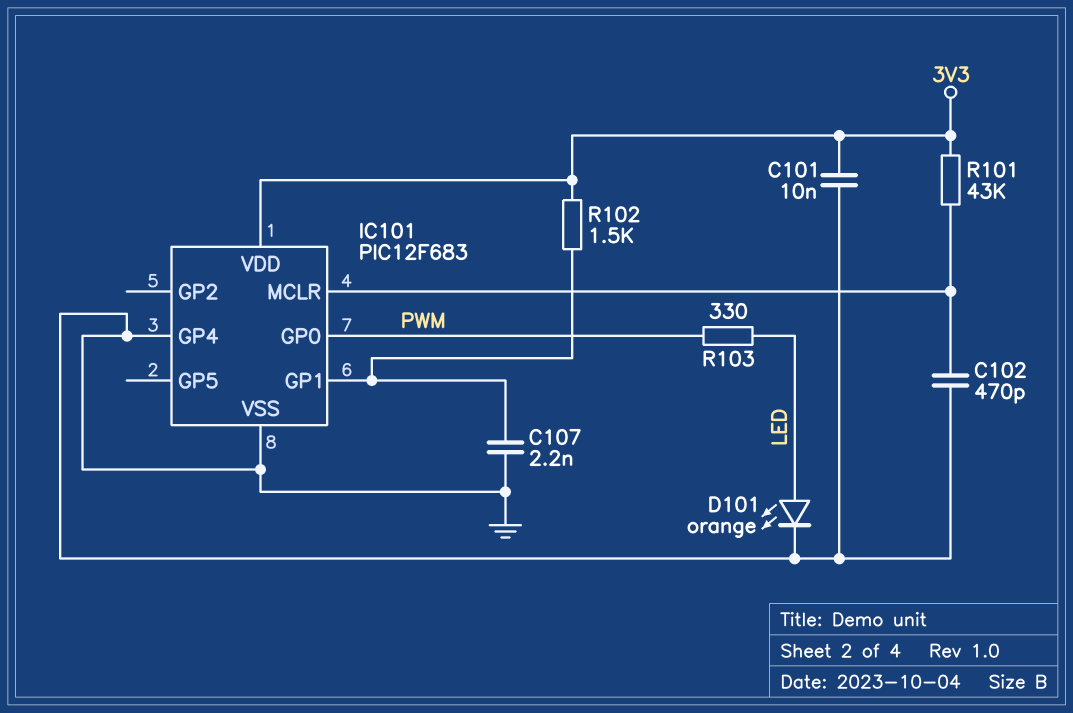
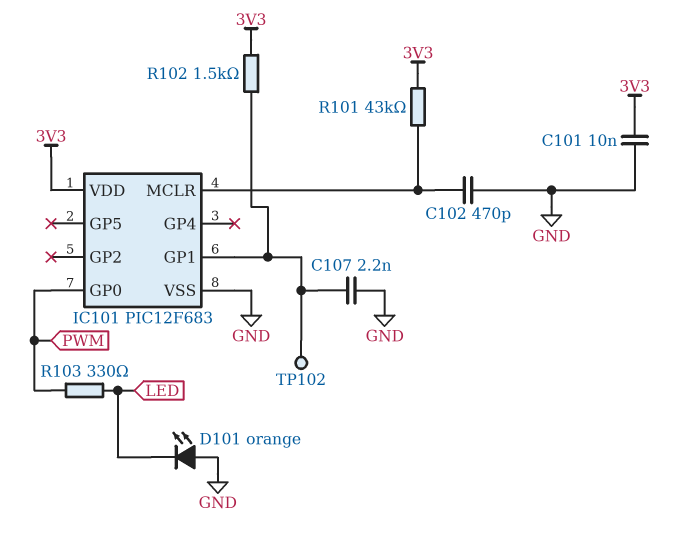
D101: LED orange (A LED, K GND) -> LED orange (A GND, K LED)
IC101 pin GP4: GND -> none
TP102: none -> test point (IC101/GP1)

